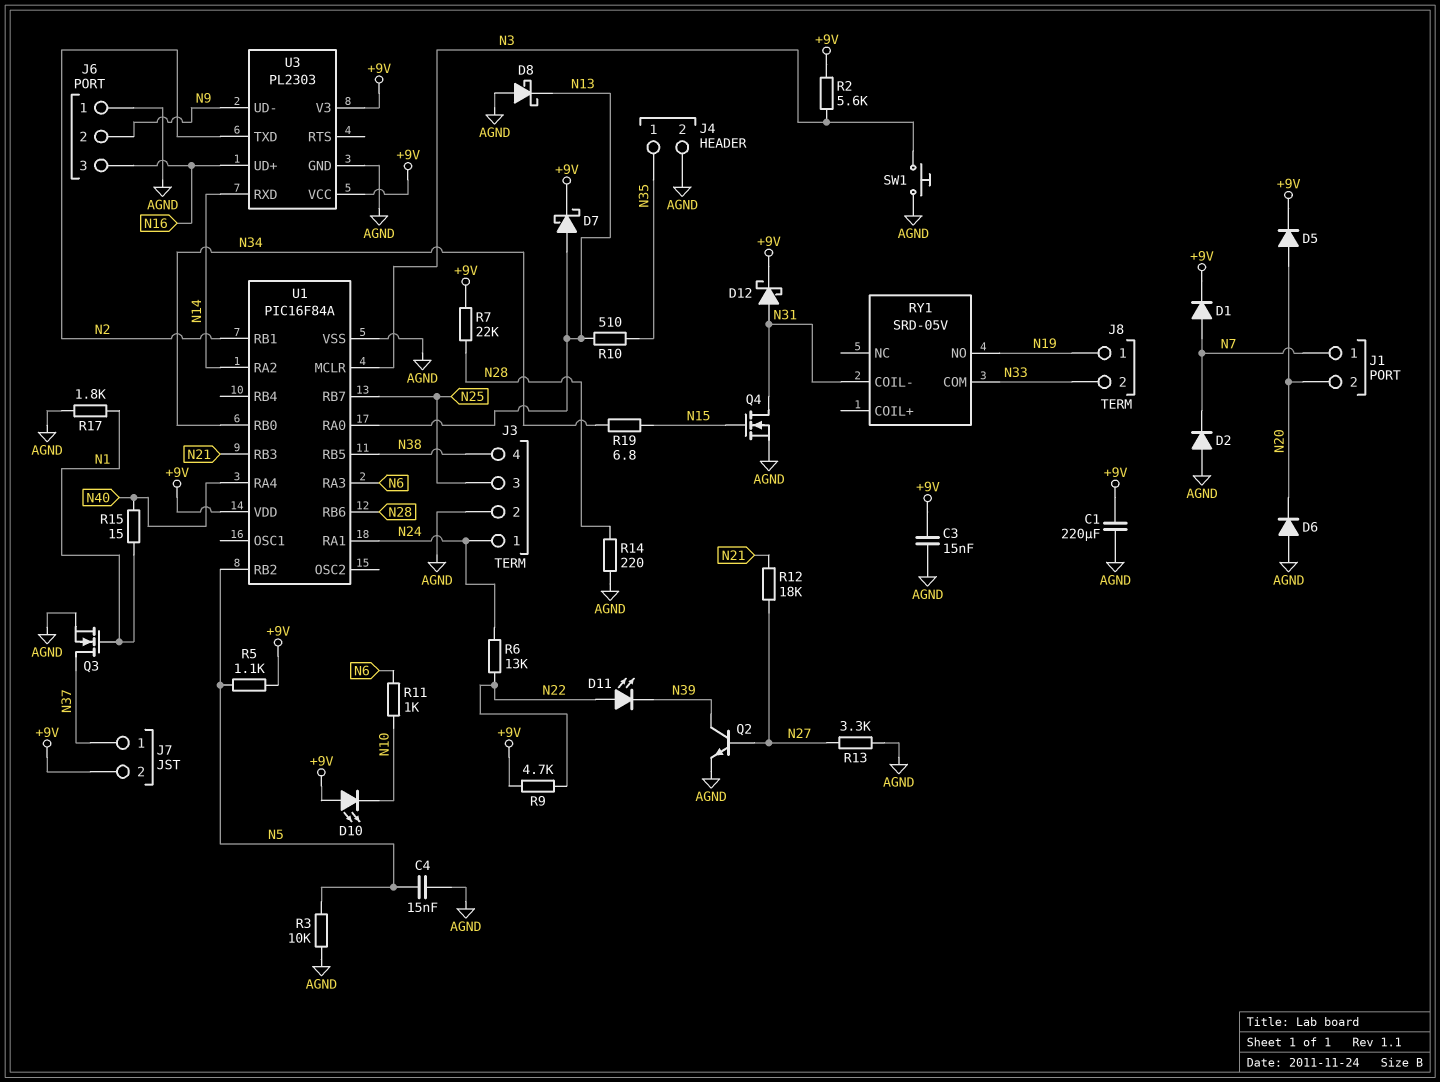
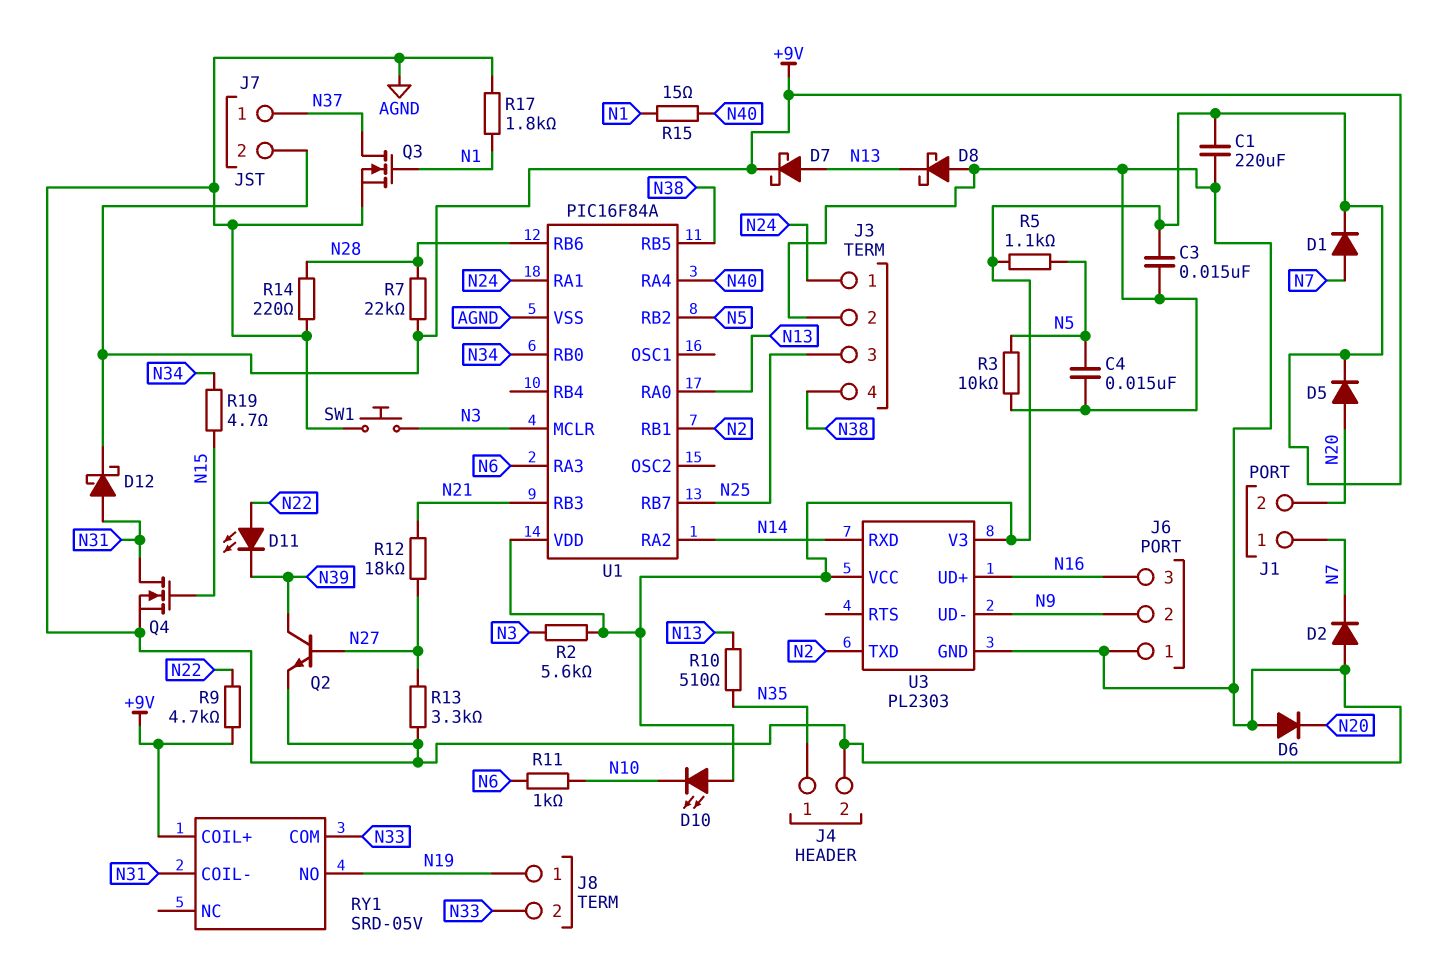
R6: 13k (N22, N24) -> none
R19: 6.8 (N15, N34) -> 4.7 (N15, N34)
RY1 pin COIL+: none -> +9V

